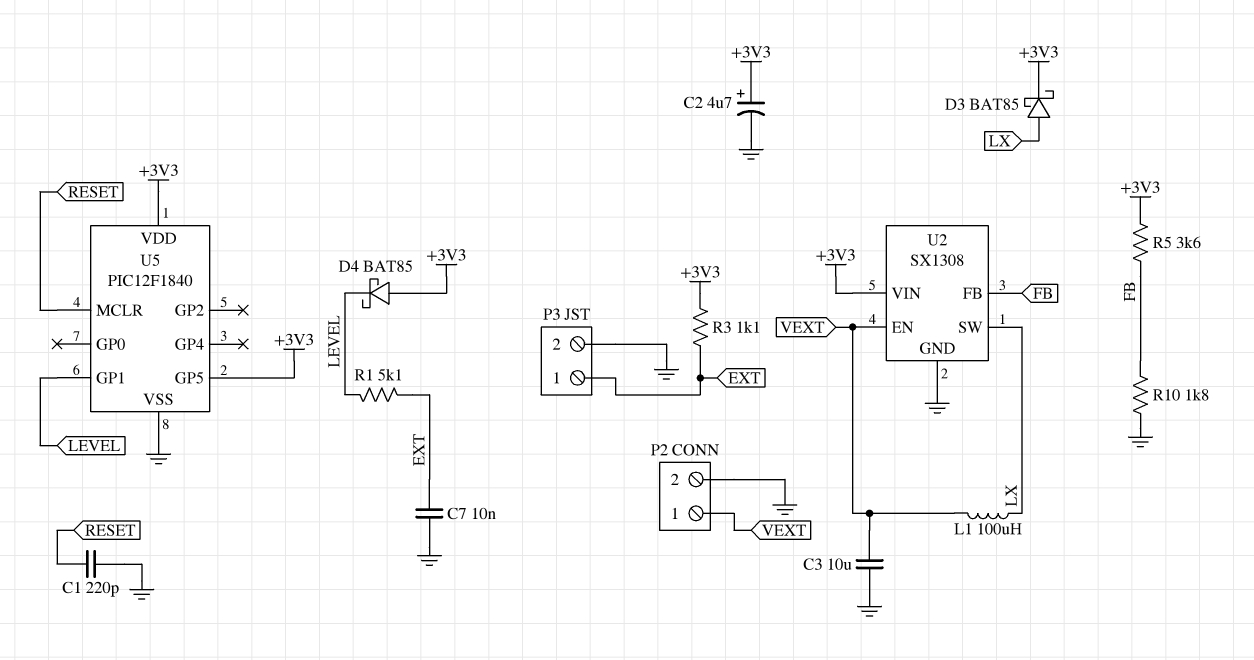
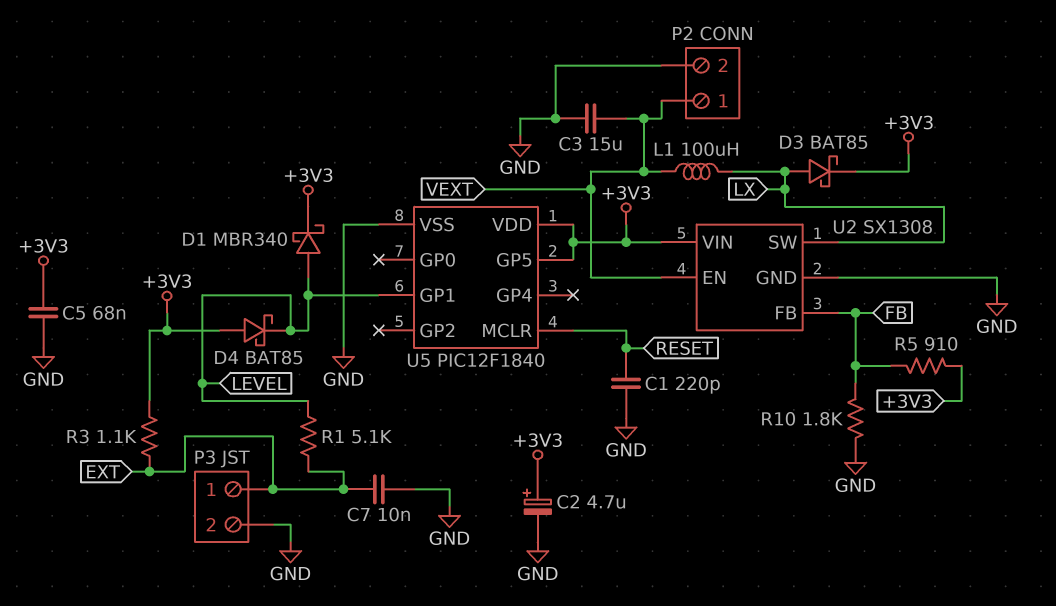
C3: 10uF (GND, VEXT) -> 15uF (GND, VEXT)
C5: none -> 68nF (+3V3, GND)
D1: none -> schottky MBR340 (A LEVEL, K +3V3)
R5: 3.6k (+3V3, FB) -> 910 (+3V3, FB)

